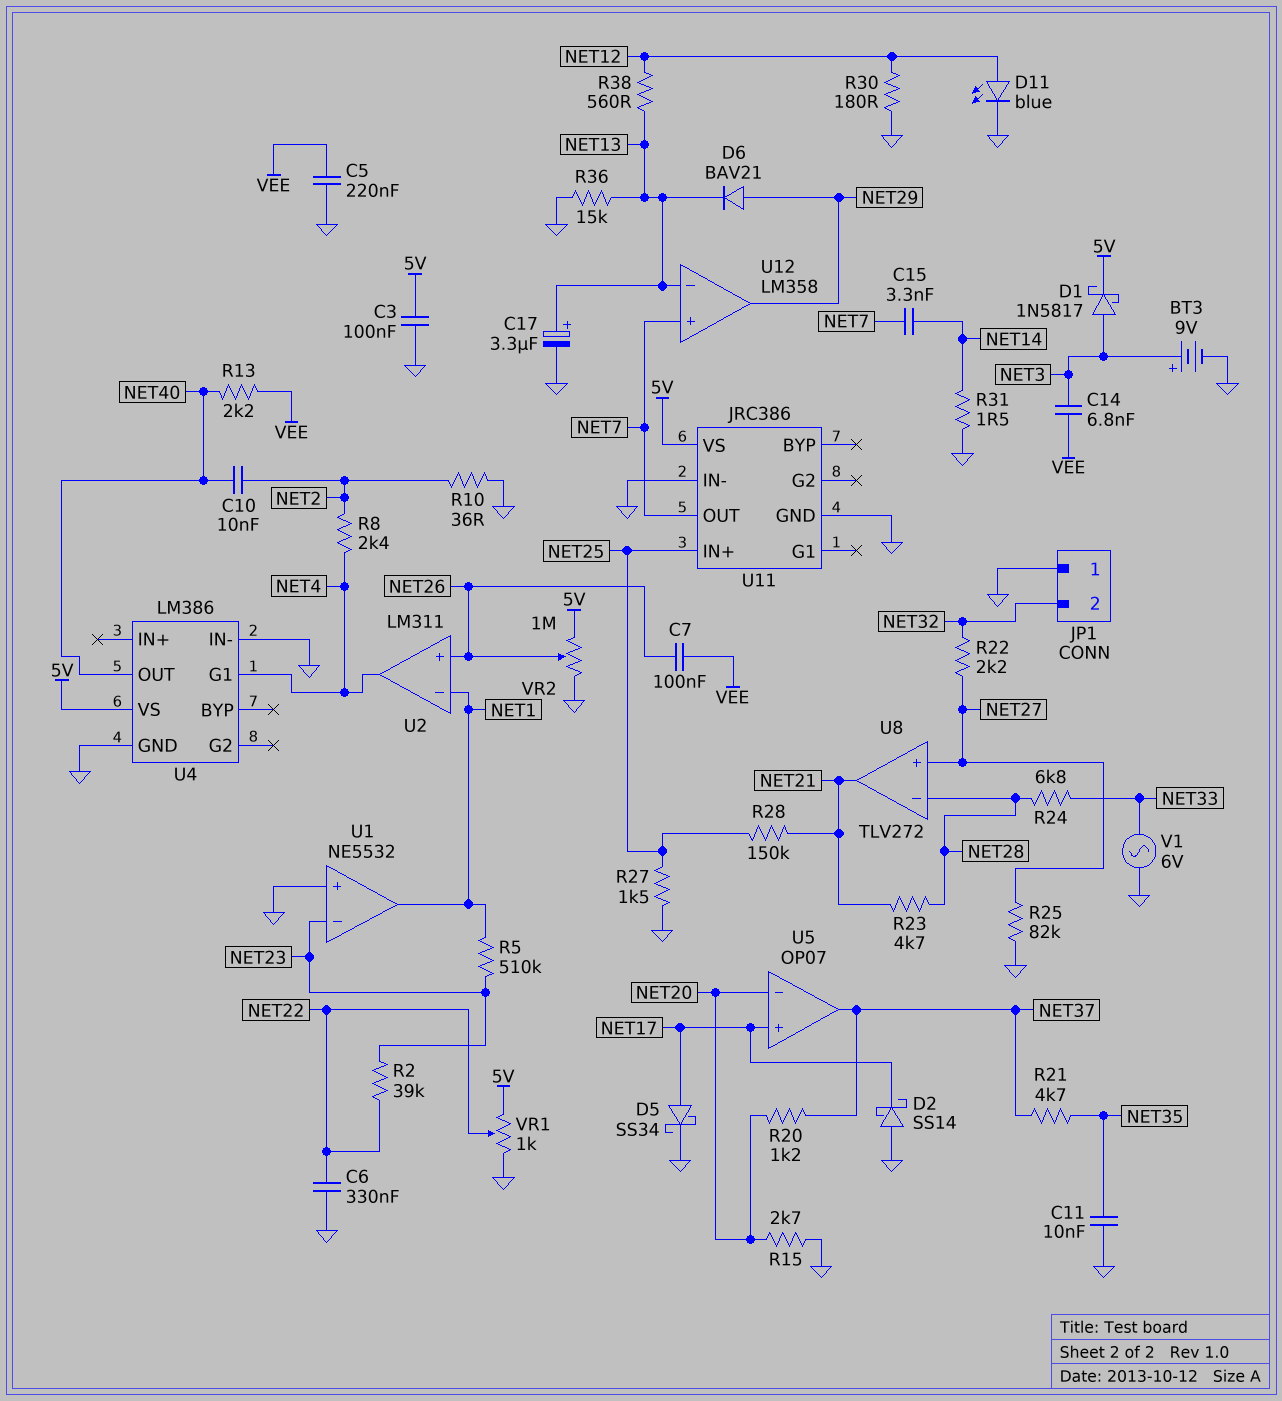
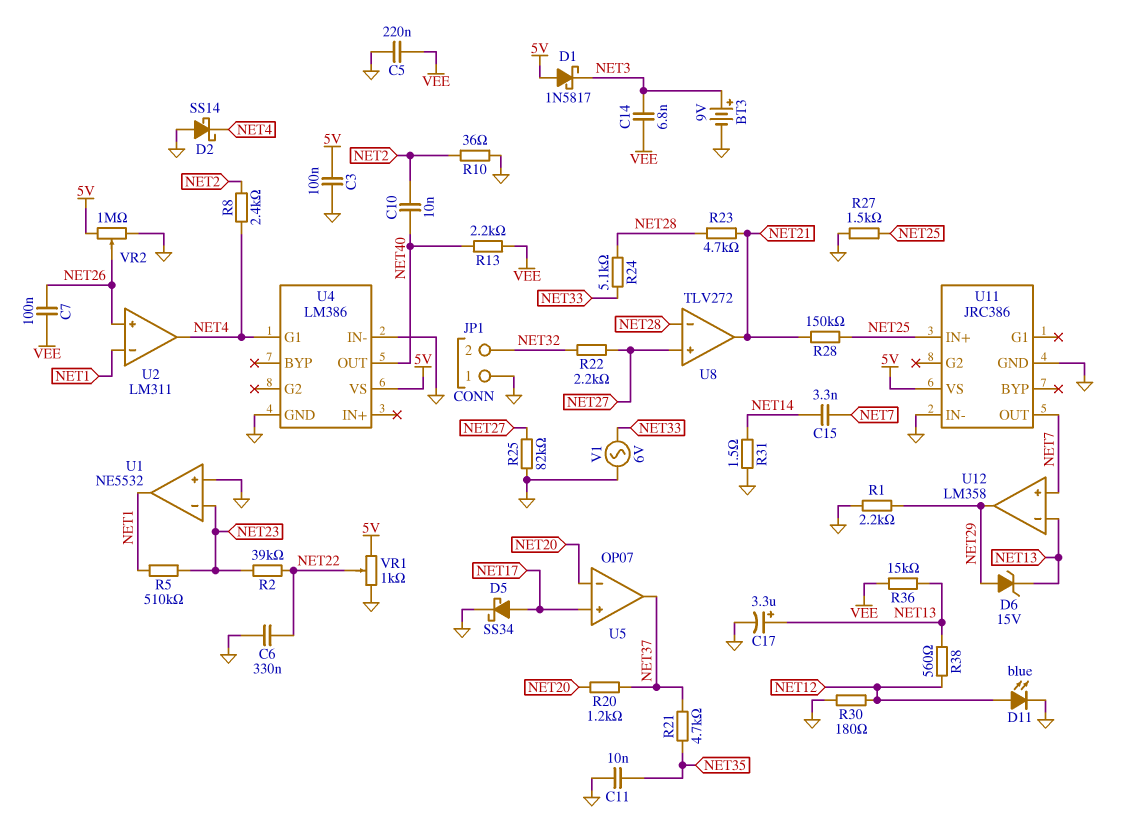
D1: schottky 1N5817 (A NET3, K 5V) -> schottky 1N5817 (A 5V, K NET3)
D2: schottky SS14 (A GND, K NET17) -> schottky SS14 (A GND, K NET4)
D6: diode BAV21 (A NET29, K NET13) -> zener 15V (A NET29, K NET13)
R1: none -> 2.2k (GND, NET29)
R15: 2.7k (GND, NET20) -> none
R24: 6.8k (NET28, NET33) -> 5.1k (NET28, NET33)
R36: 15k (GND, NET13) -> 15k (NET13, VEE)

